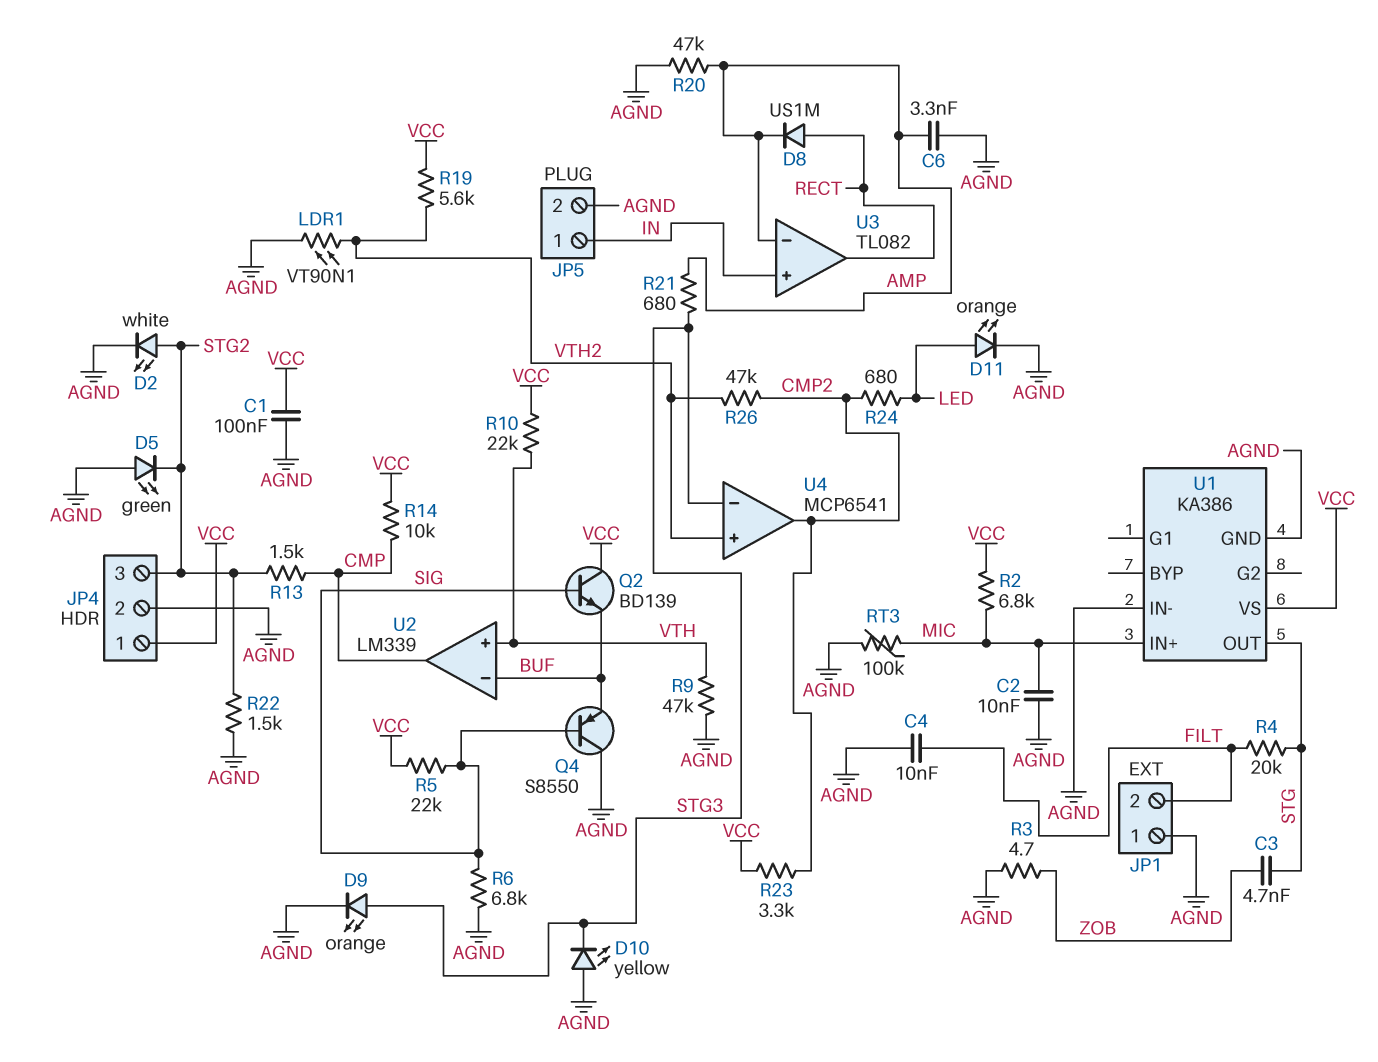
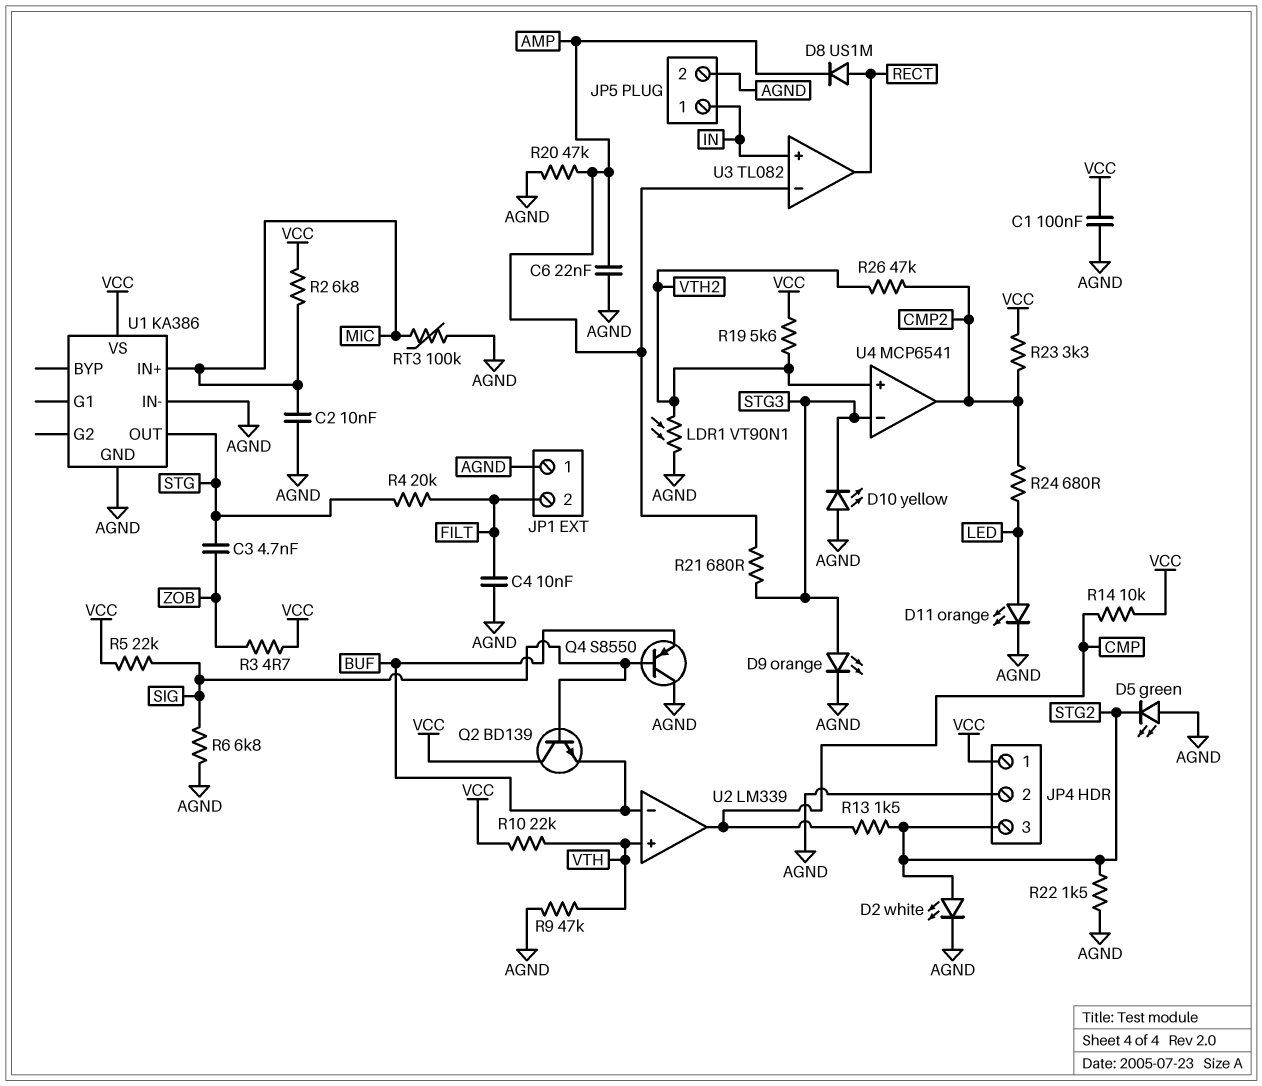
C6: 3.3nF (AGND, AMP) -> 22nF (AGND, AMP)
R3: 4.7 (AGND, ZOB) -> 4.7 (VCC, ZOB)

